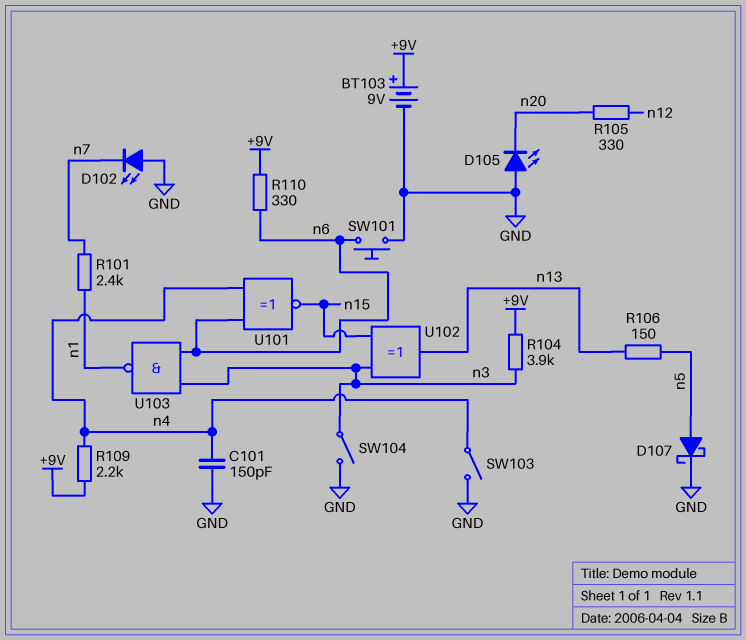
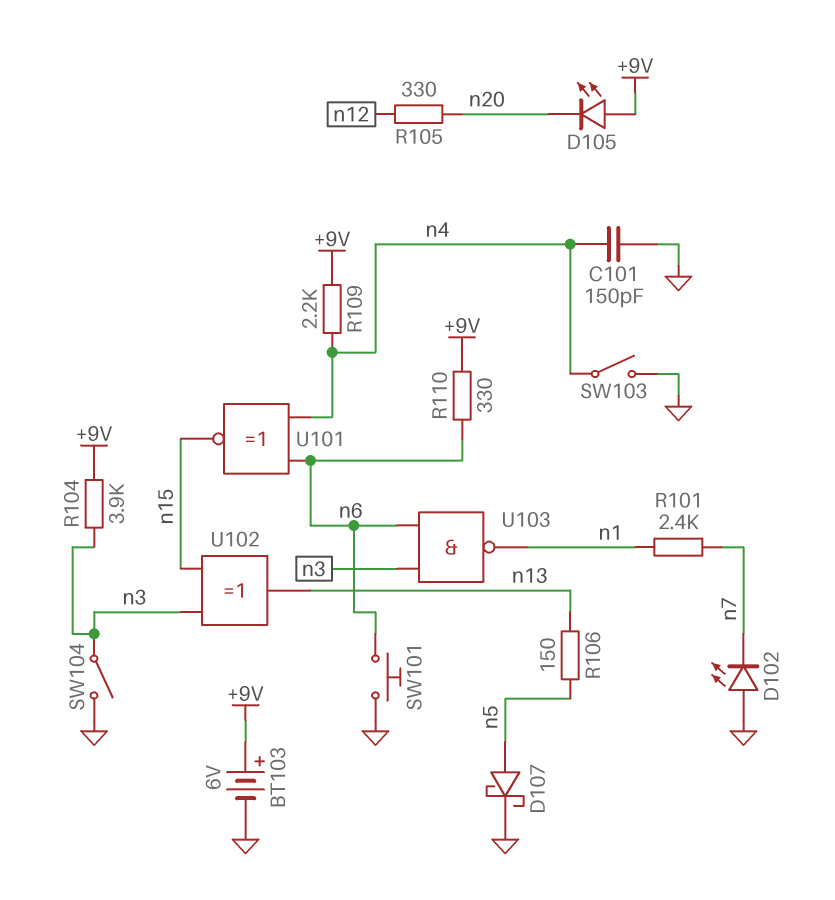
BT103: 9V (plus +9V, minus GND) -> 6V (plus +9V, minus GND)
D105: LED (A GND, K n20) -> LED (A +9V, K n20)

